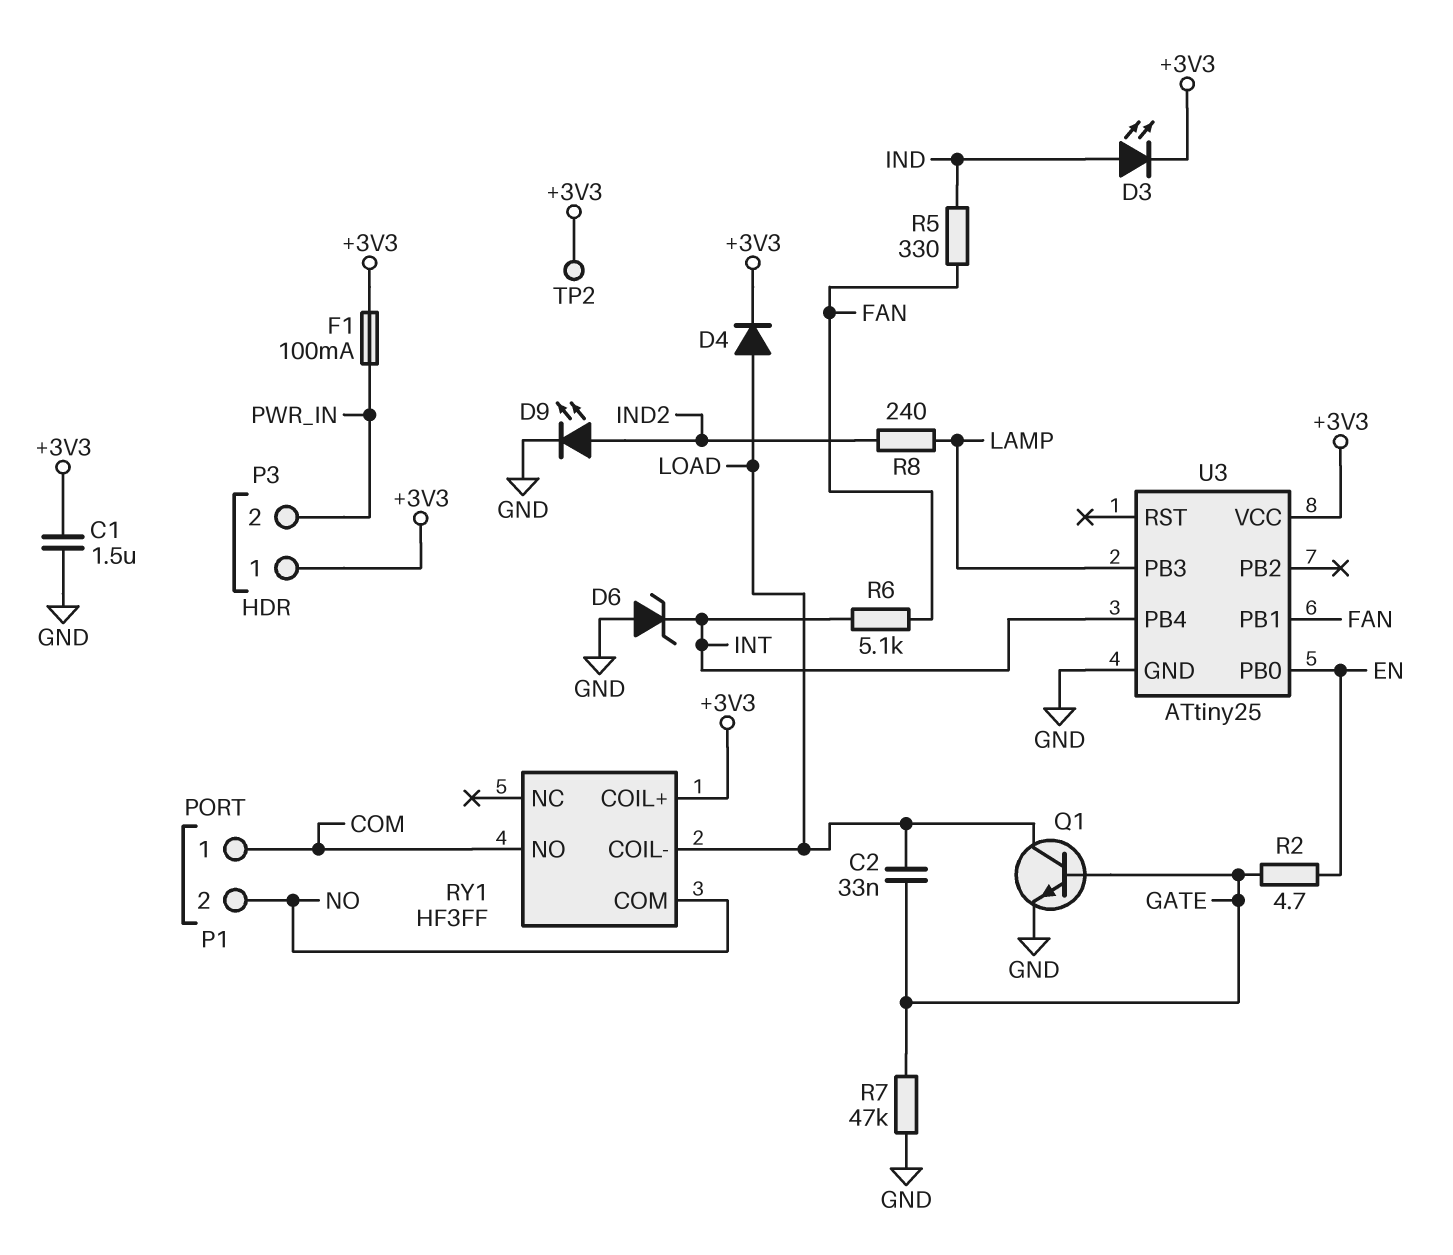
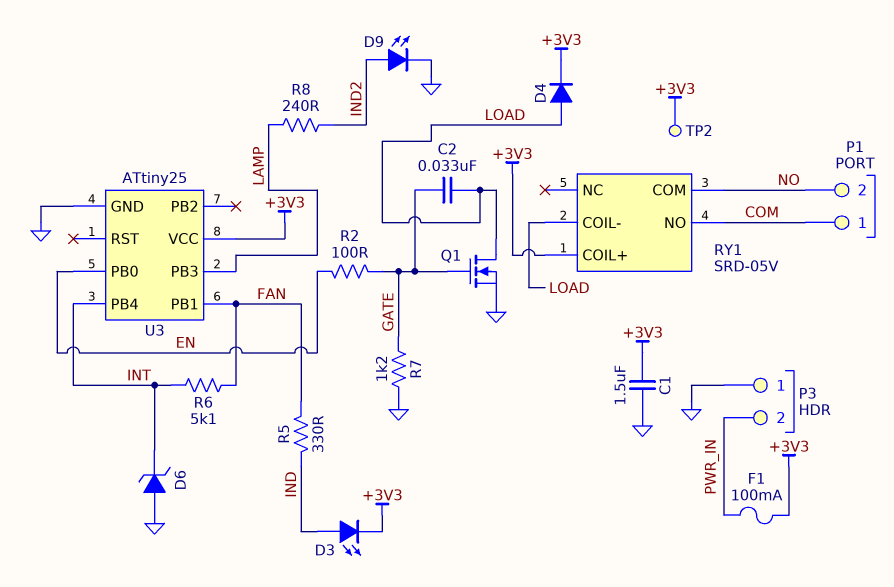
P3 pin 1: +3V3 -> GND
Q1: NPN (B GATE, C LOAD, E GND) -> NMOS (G GATE, D LOAD, S GND)
R2: 4.7 (EN, GATE) -> 100 (EN, GATE)
R7: 47k (GATE, GND) -> 1.2k (GATE, GND)
RY1: HF3FF -> SRD-05V

